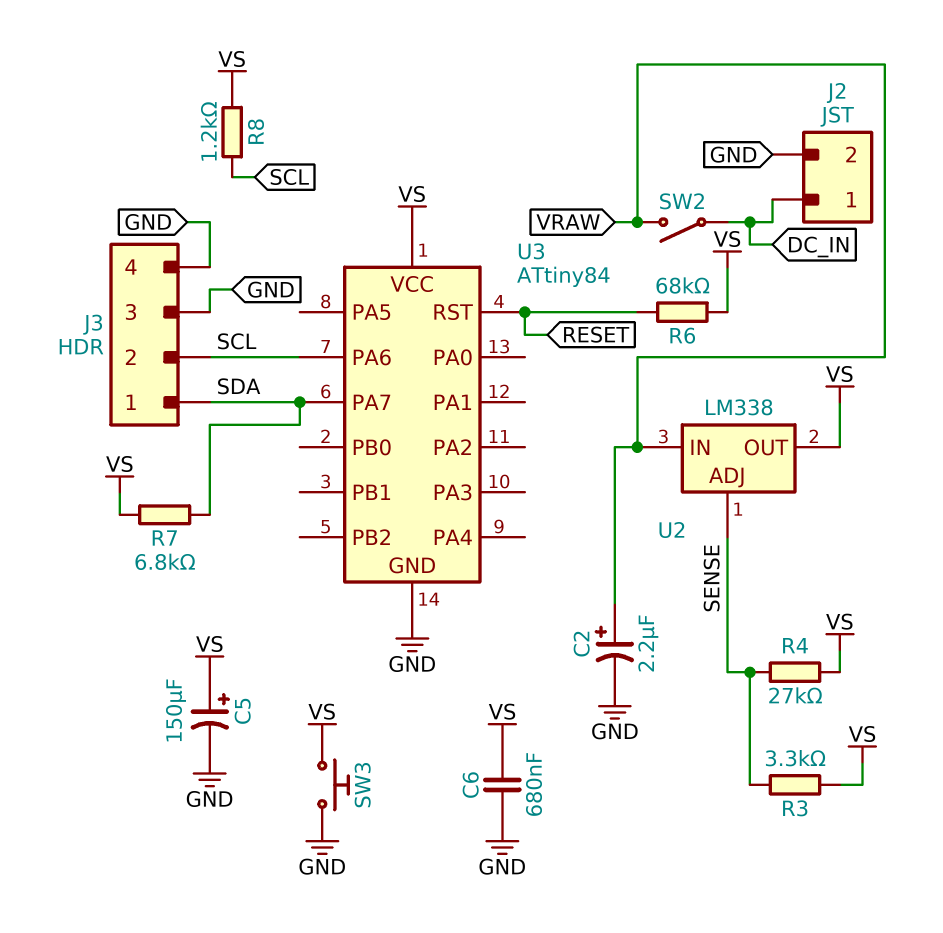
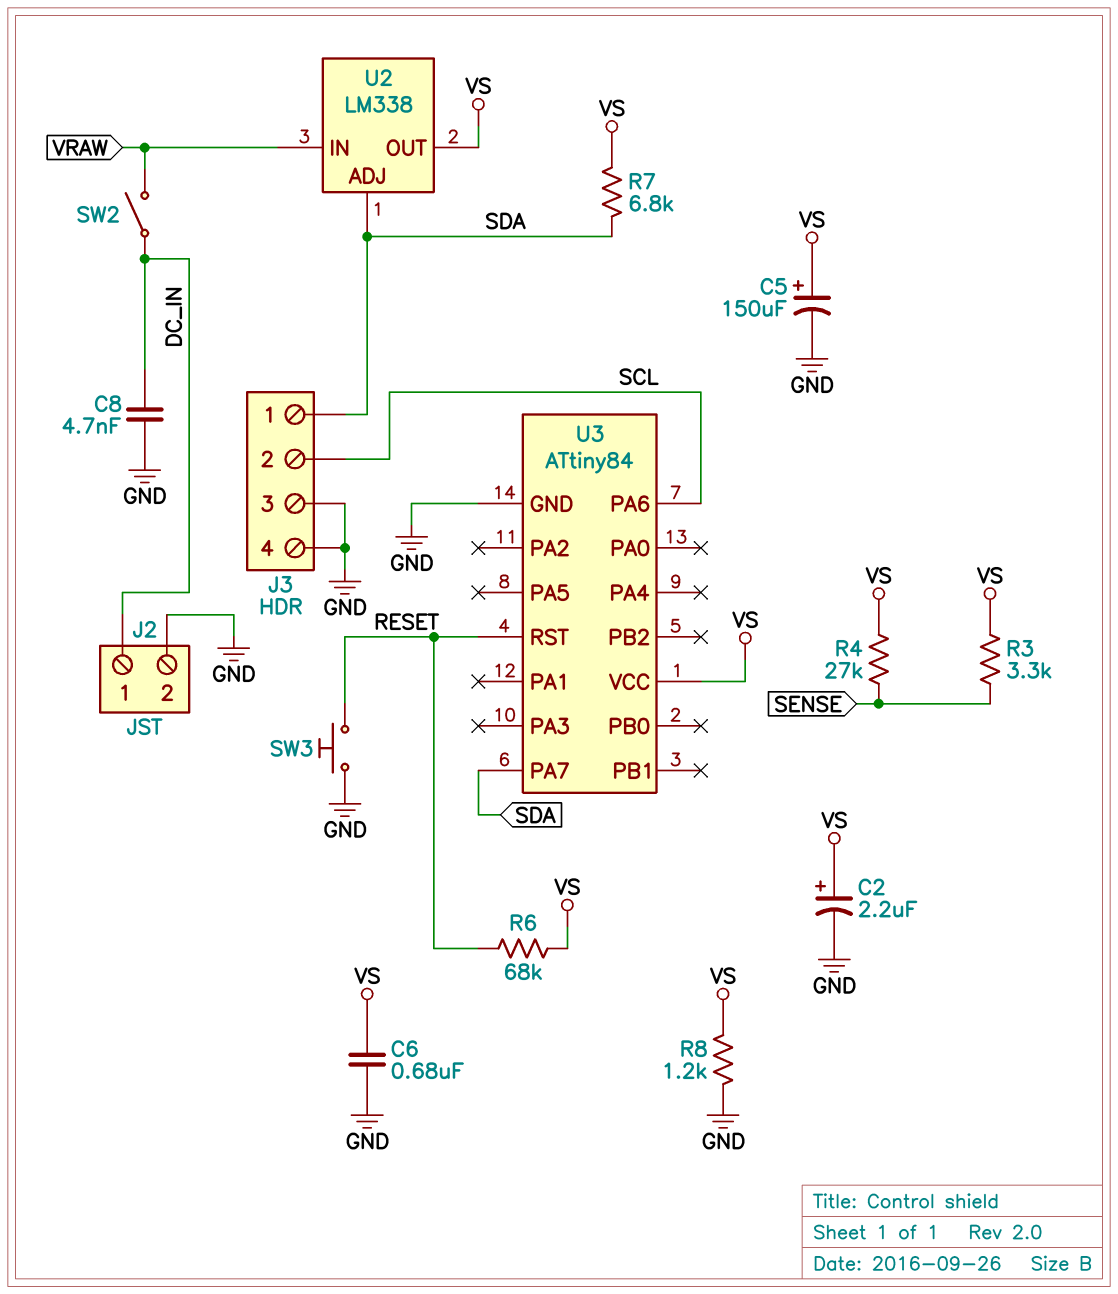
C2: 2.2uF (plus VRAW, minus GND) -> 2.2uF (plus VS, minus GND)
C8: none -> 4.7nF (DC_IN, GND)
R8: 1.2k (SCL, VS) -> 1.2k (GND, VS)
SW3: button (GND, VS) -> button (GND, RESET)
U2 pin ADJ: SENSE -> SDA

